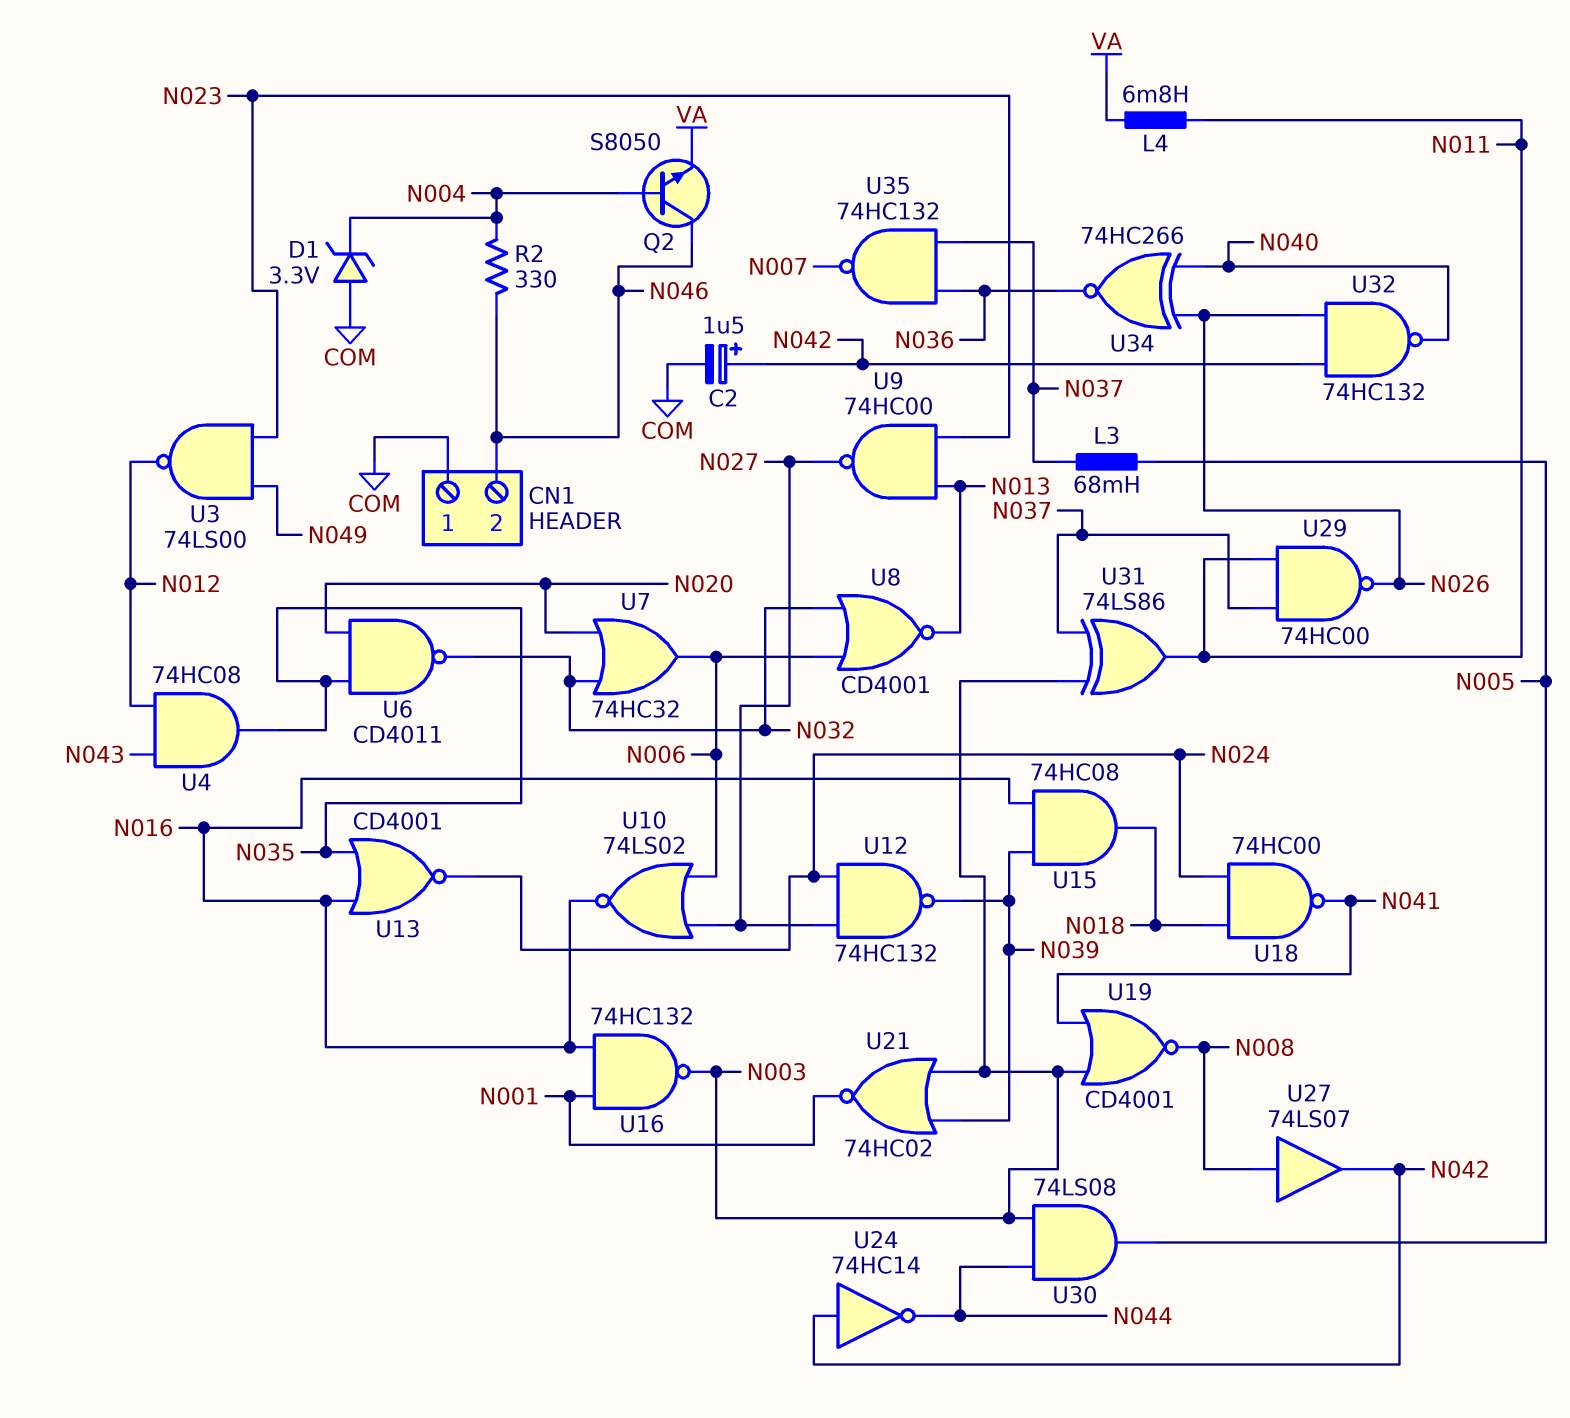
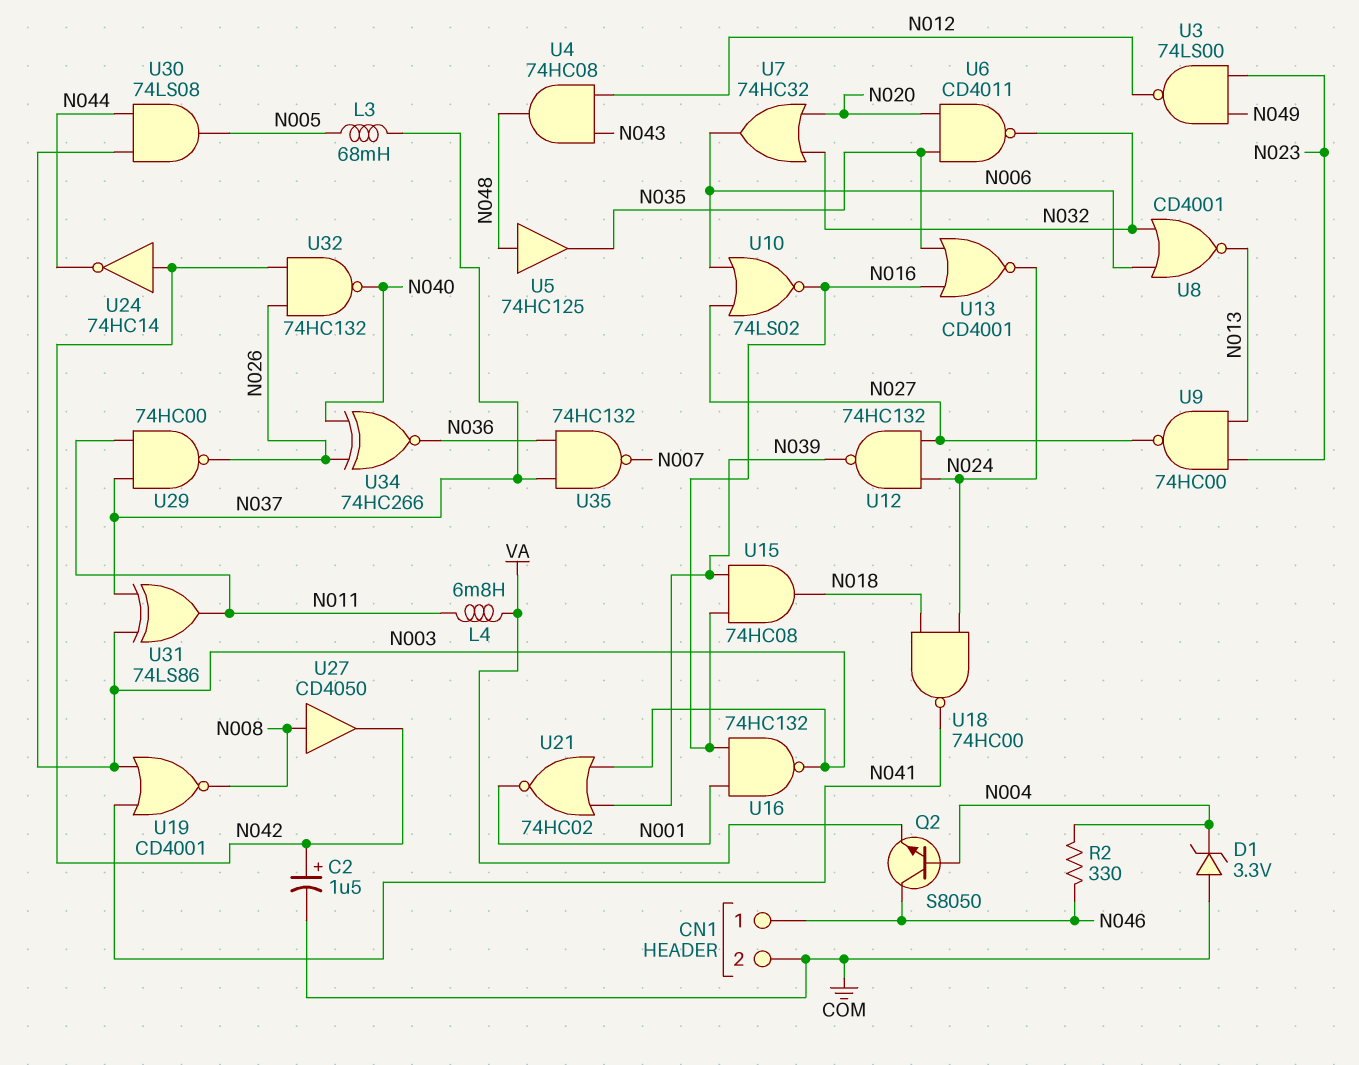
CN1 pin 1: COM -> N046
CN1 pin 2: N046 -> COM
U4: AND 74HC08 (in N012, in N043, out N035) -> AND 74HC08 (in N012, in N043, out N048)
U5: none -> buffer 74HC125 (in N048, out N035)
U27: buffer 74LS07 (in N008, out N042) -> buffer CD4050 (in N008, out N042)

